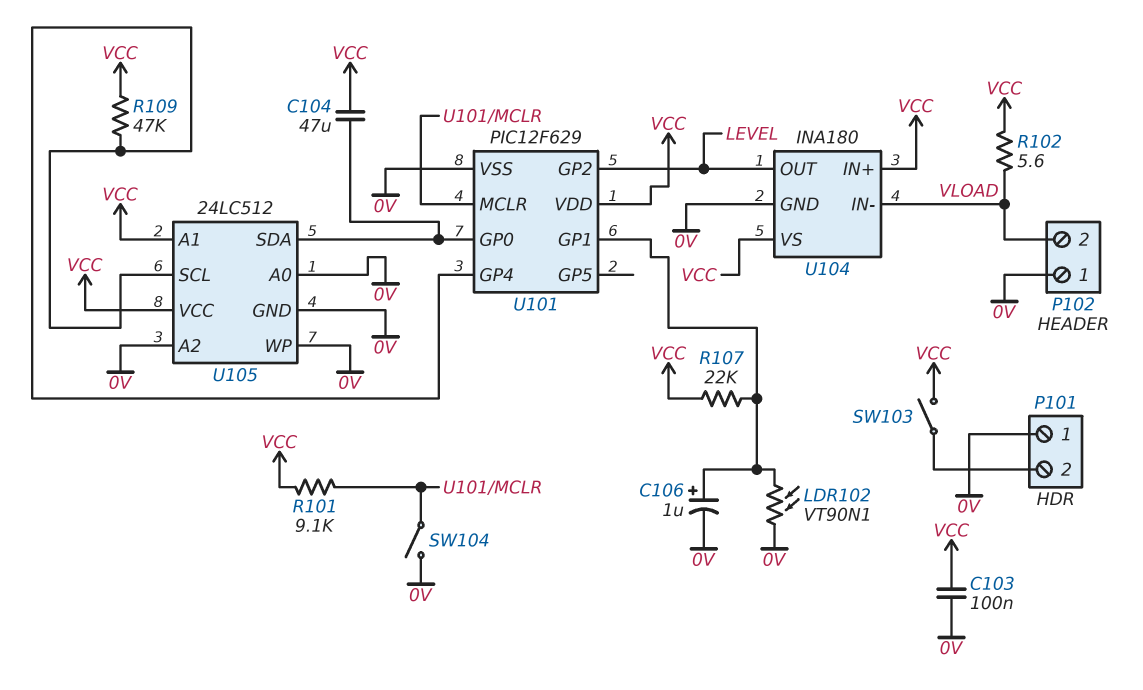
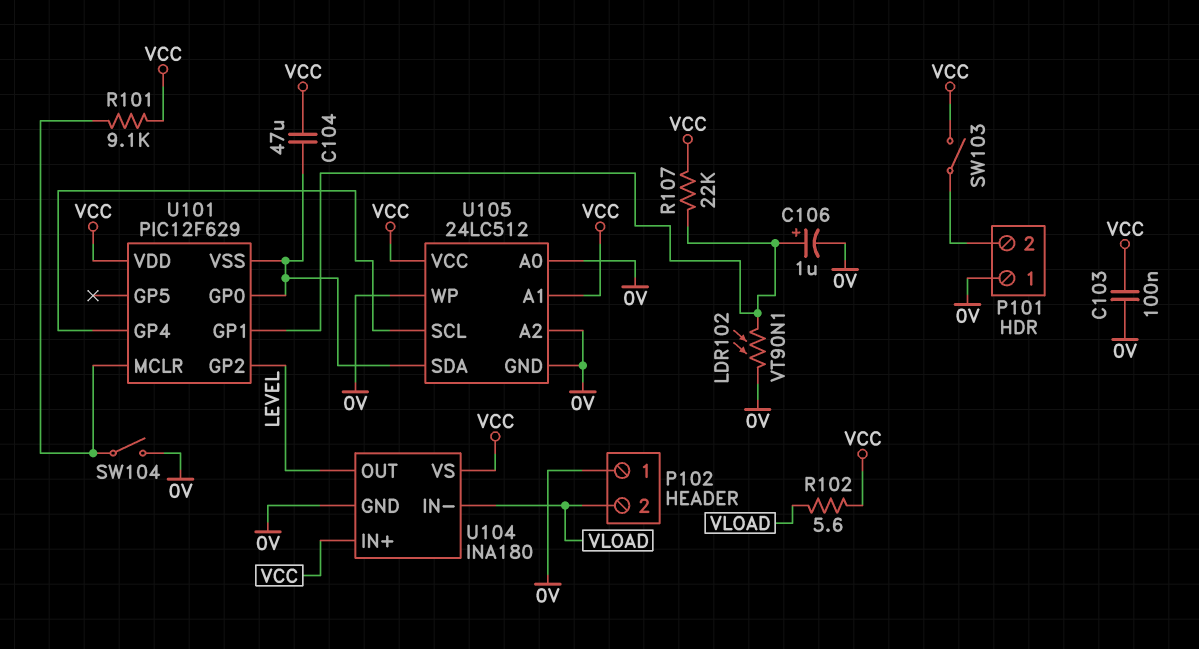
R109: 47k (U101/GP4, VCC) -> none
U101 pin VSS: 0V -> U101/GP0

